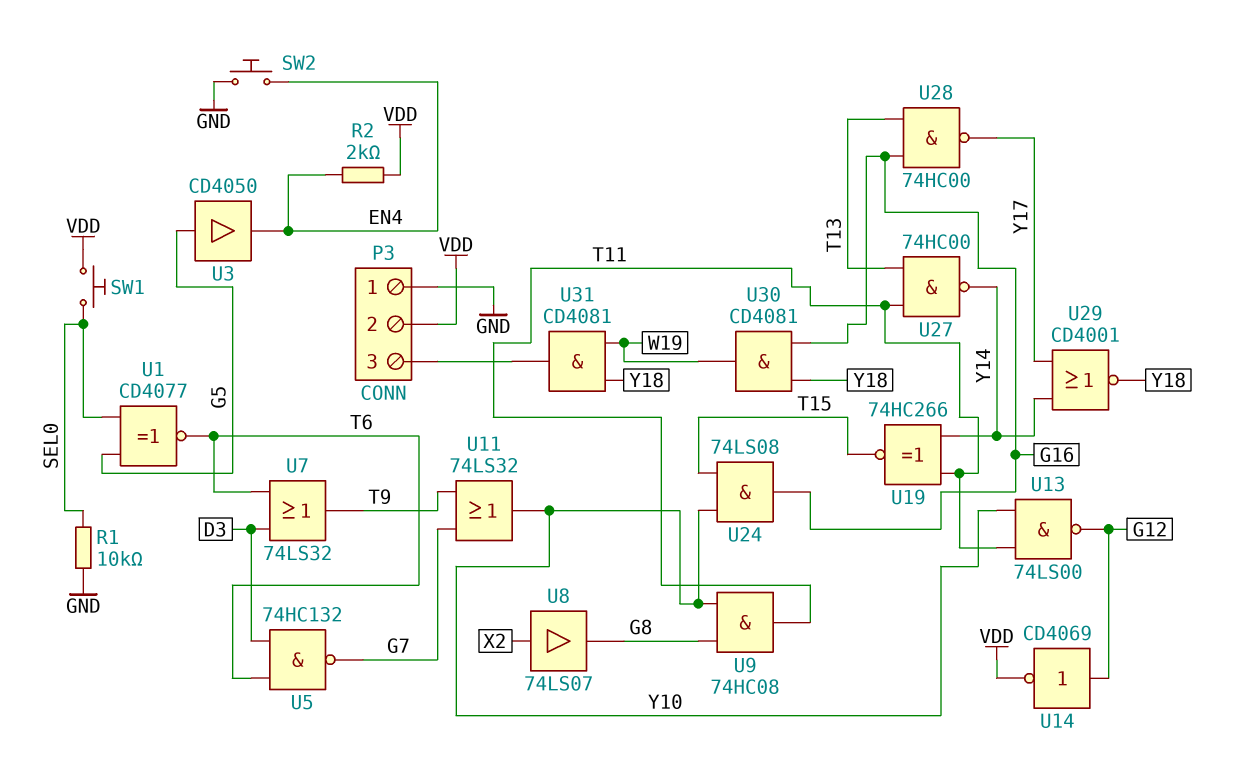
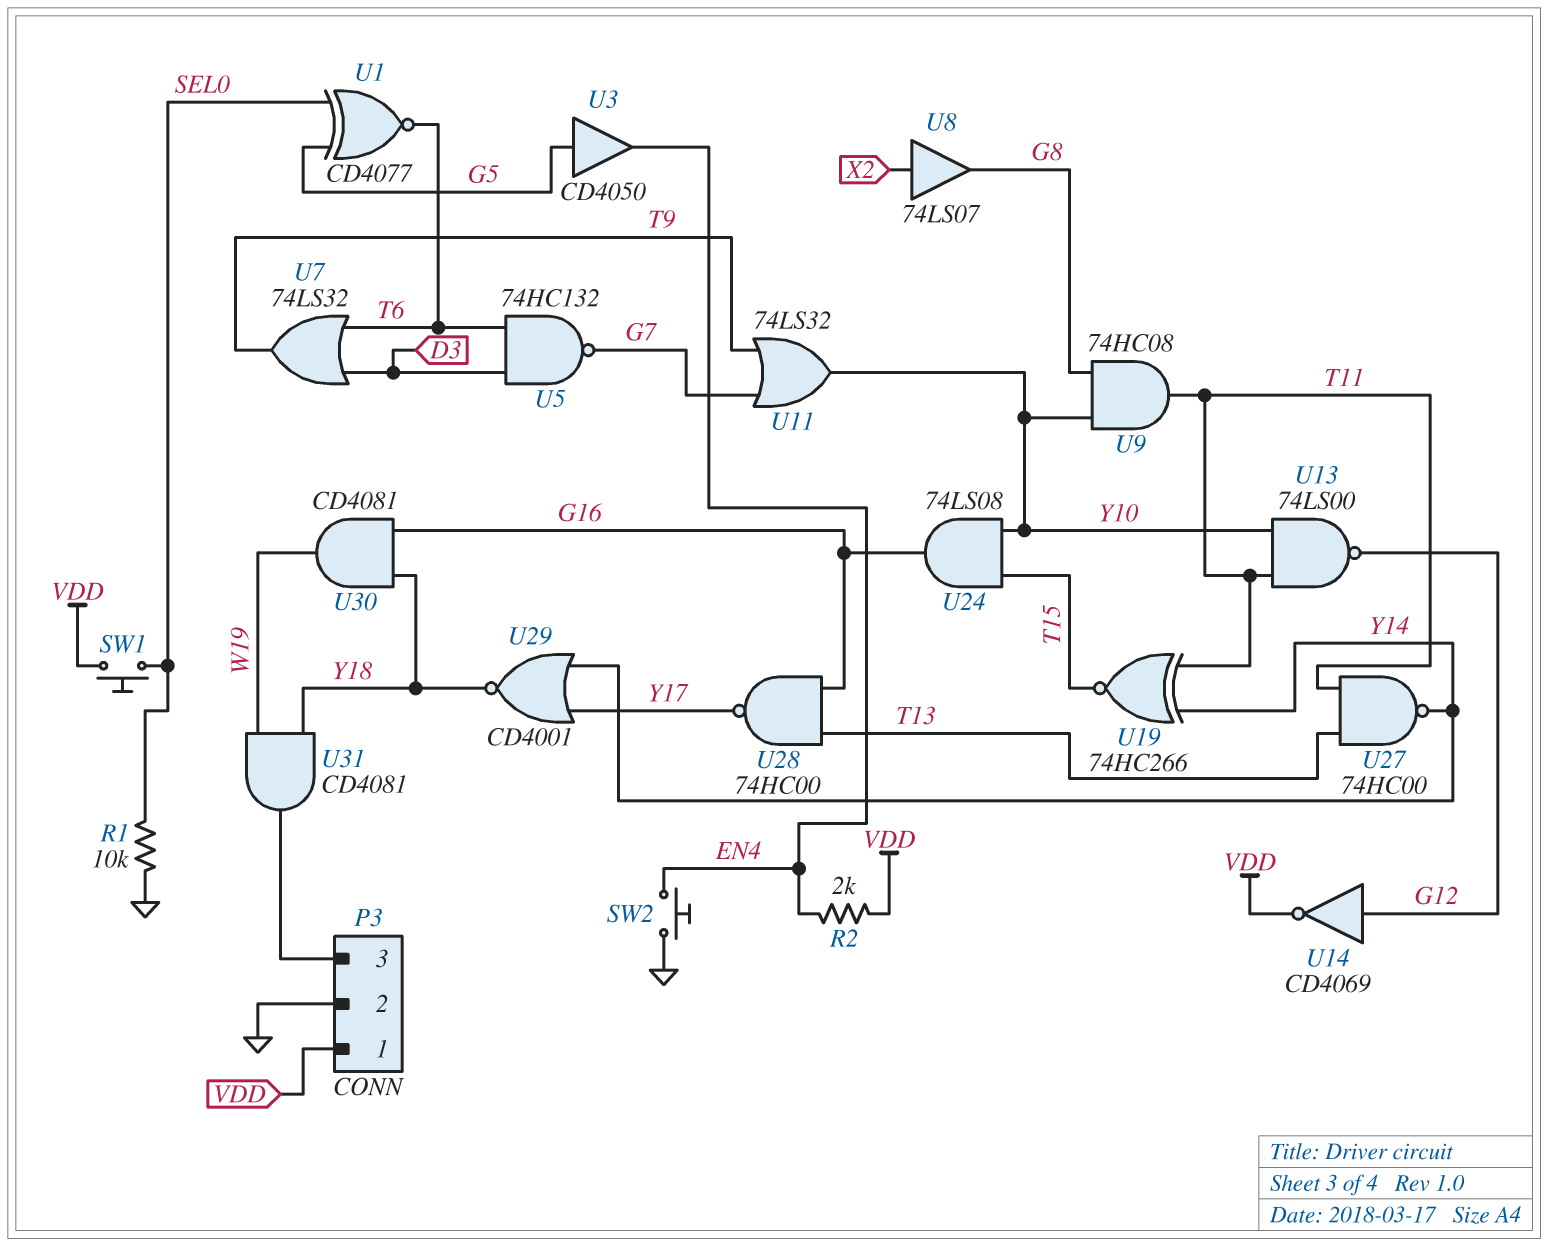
P3 pin 1: GND -> VDD
P3 pin 2: VDD -> GND

